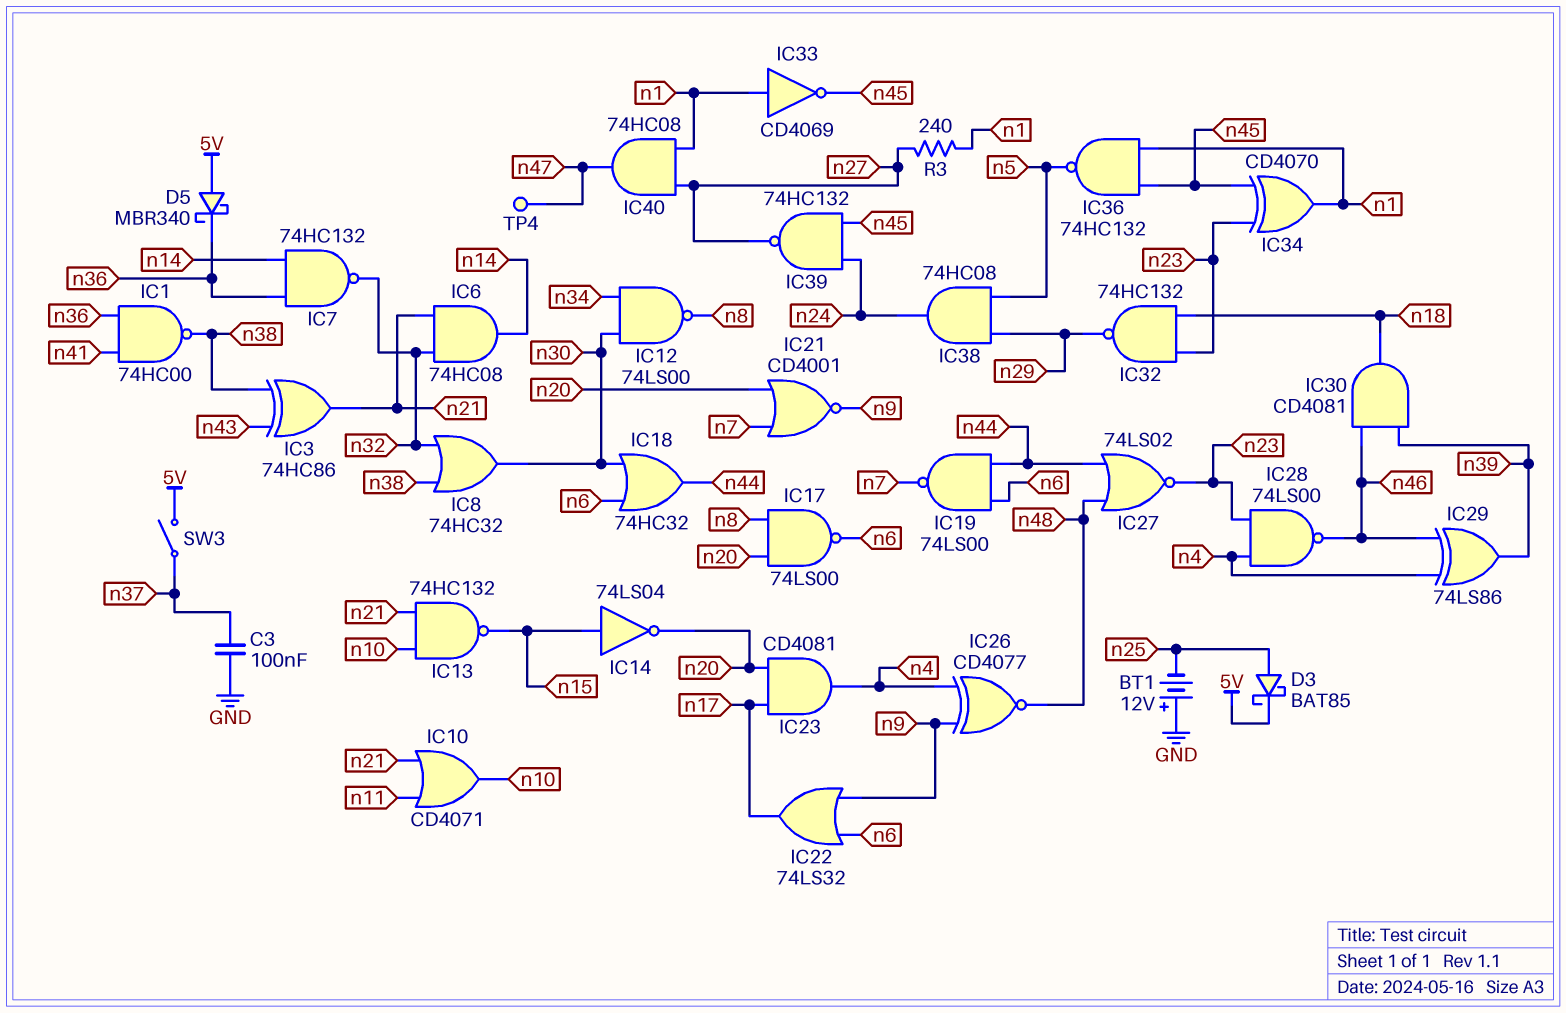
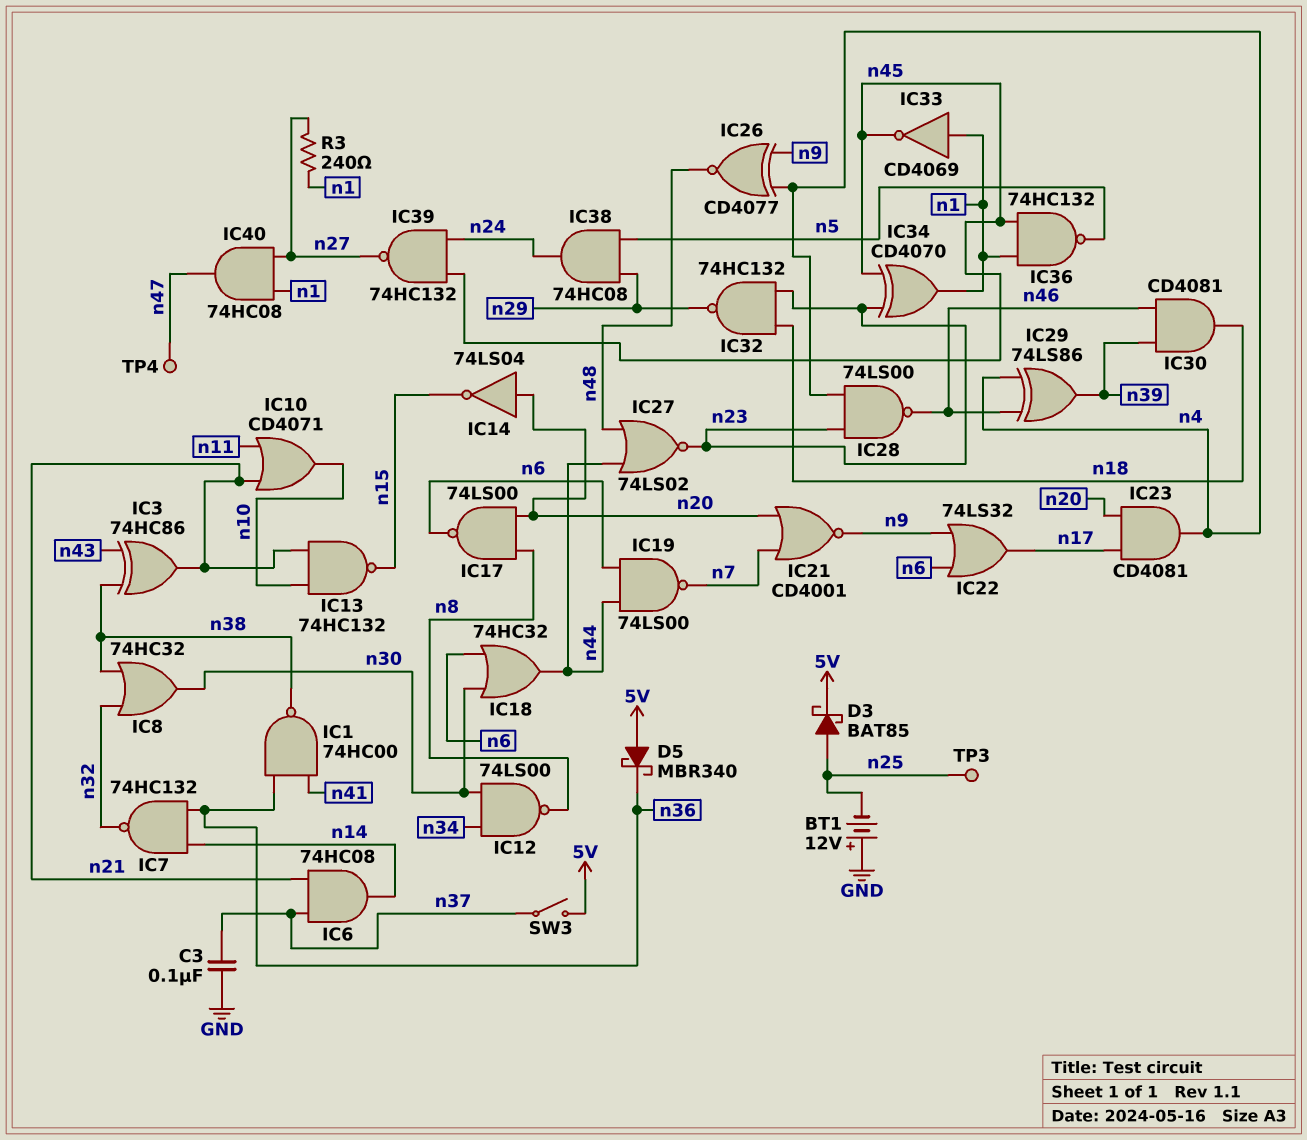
IC6: AND 74HC08 (in n21, in n32, out n14) -> AND 74HC08 (in n21, in n37, out n14)
IC14: NOT 74LS04 (in n15, out n20) -> NOT 74LS04 (in n20, out n15)
TP3: none -> test point (n25)

